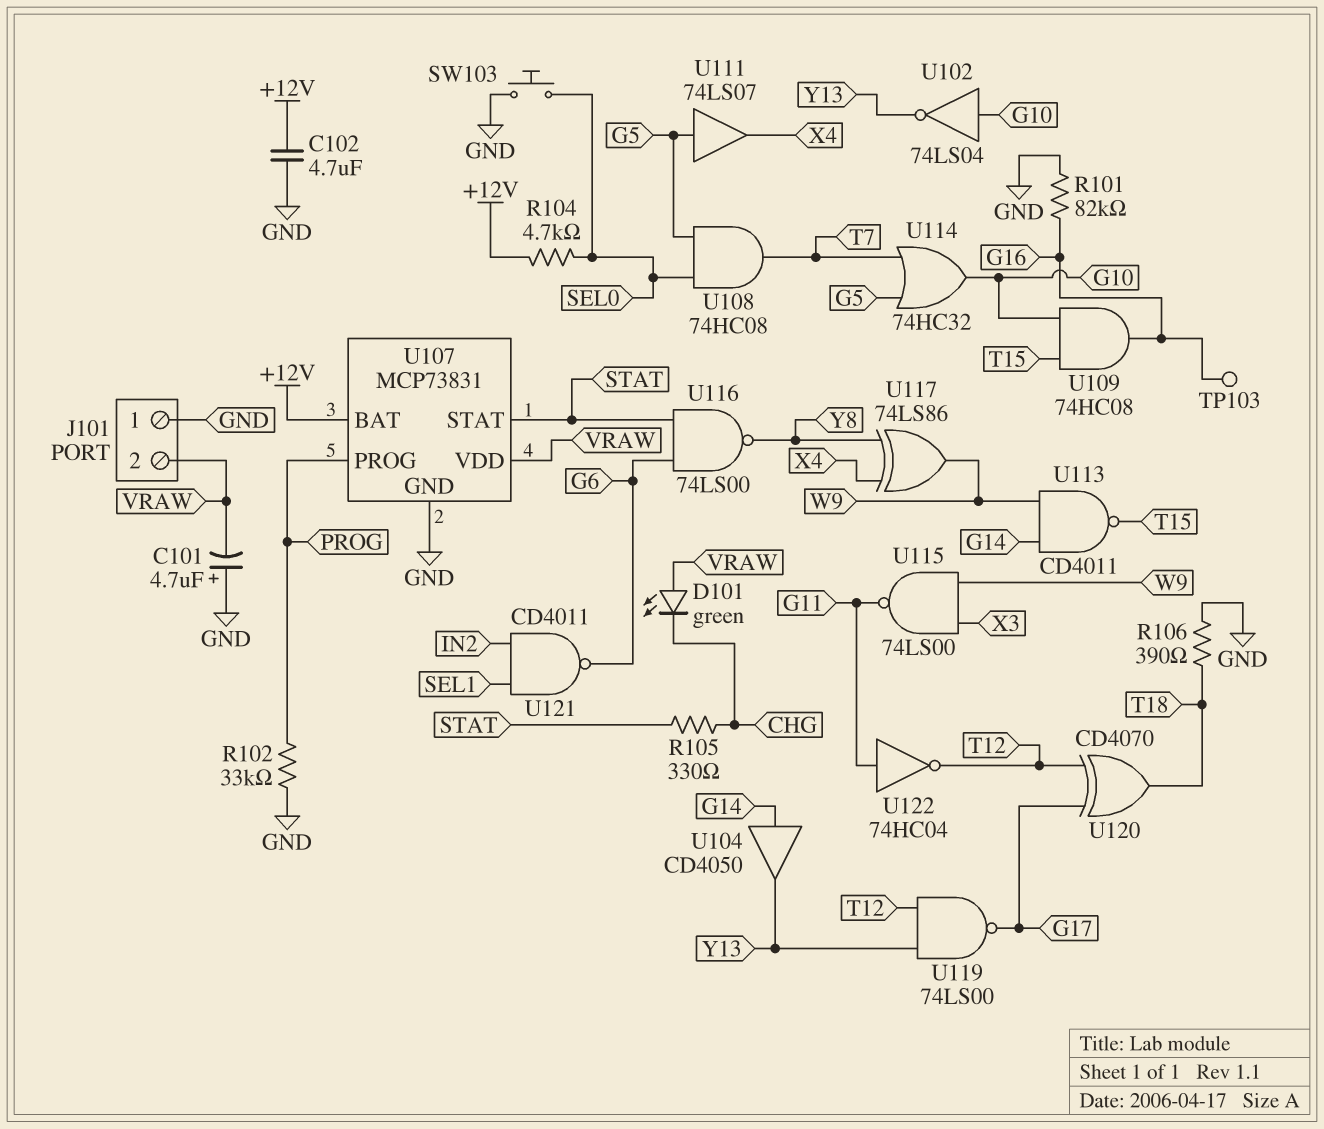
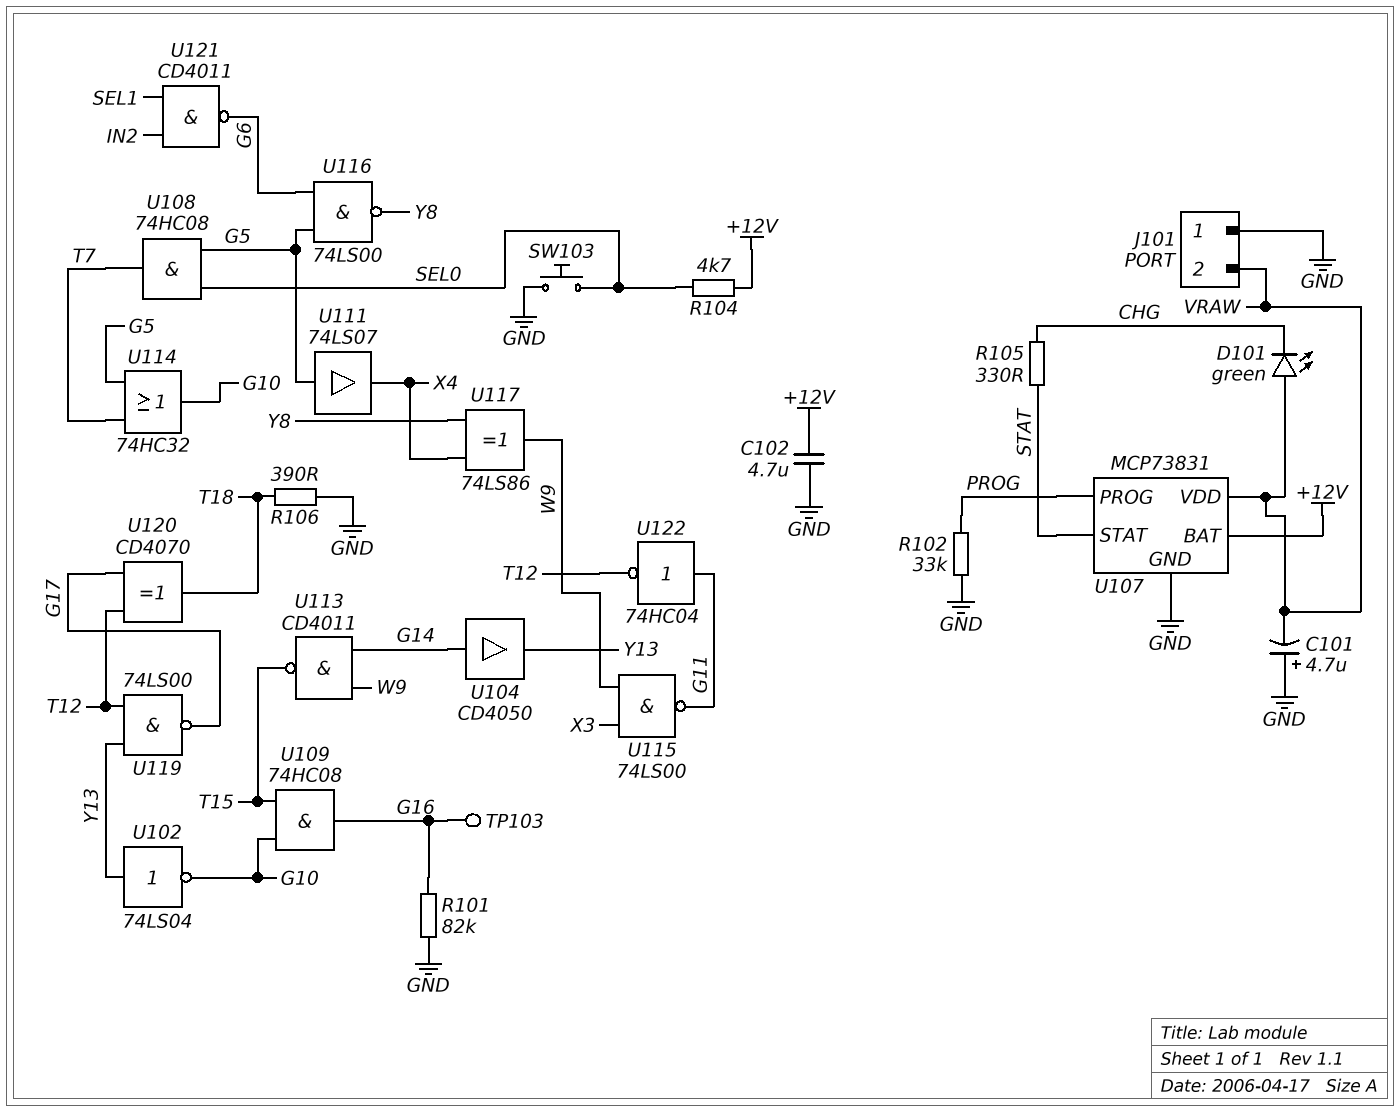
U102: NOT 74LS04 (in G10, out Y13) -> NOT 74LS04 (in Y13, out G10)
U116: NAND 74LS00 (in G6, in STAT, out Y8) -> NAND 74LS00 (in G5, in G6, out Y8)

